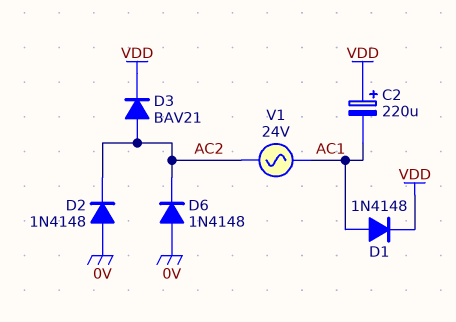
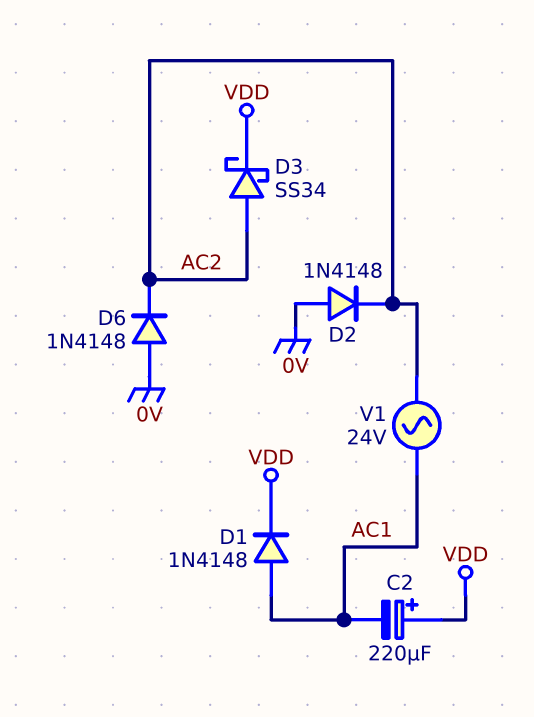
D3: diode BAV21 (A AC2, K VDD) -> schottky SS34 (A AC2, K VDD)

